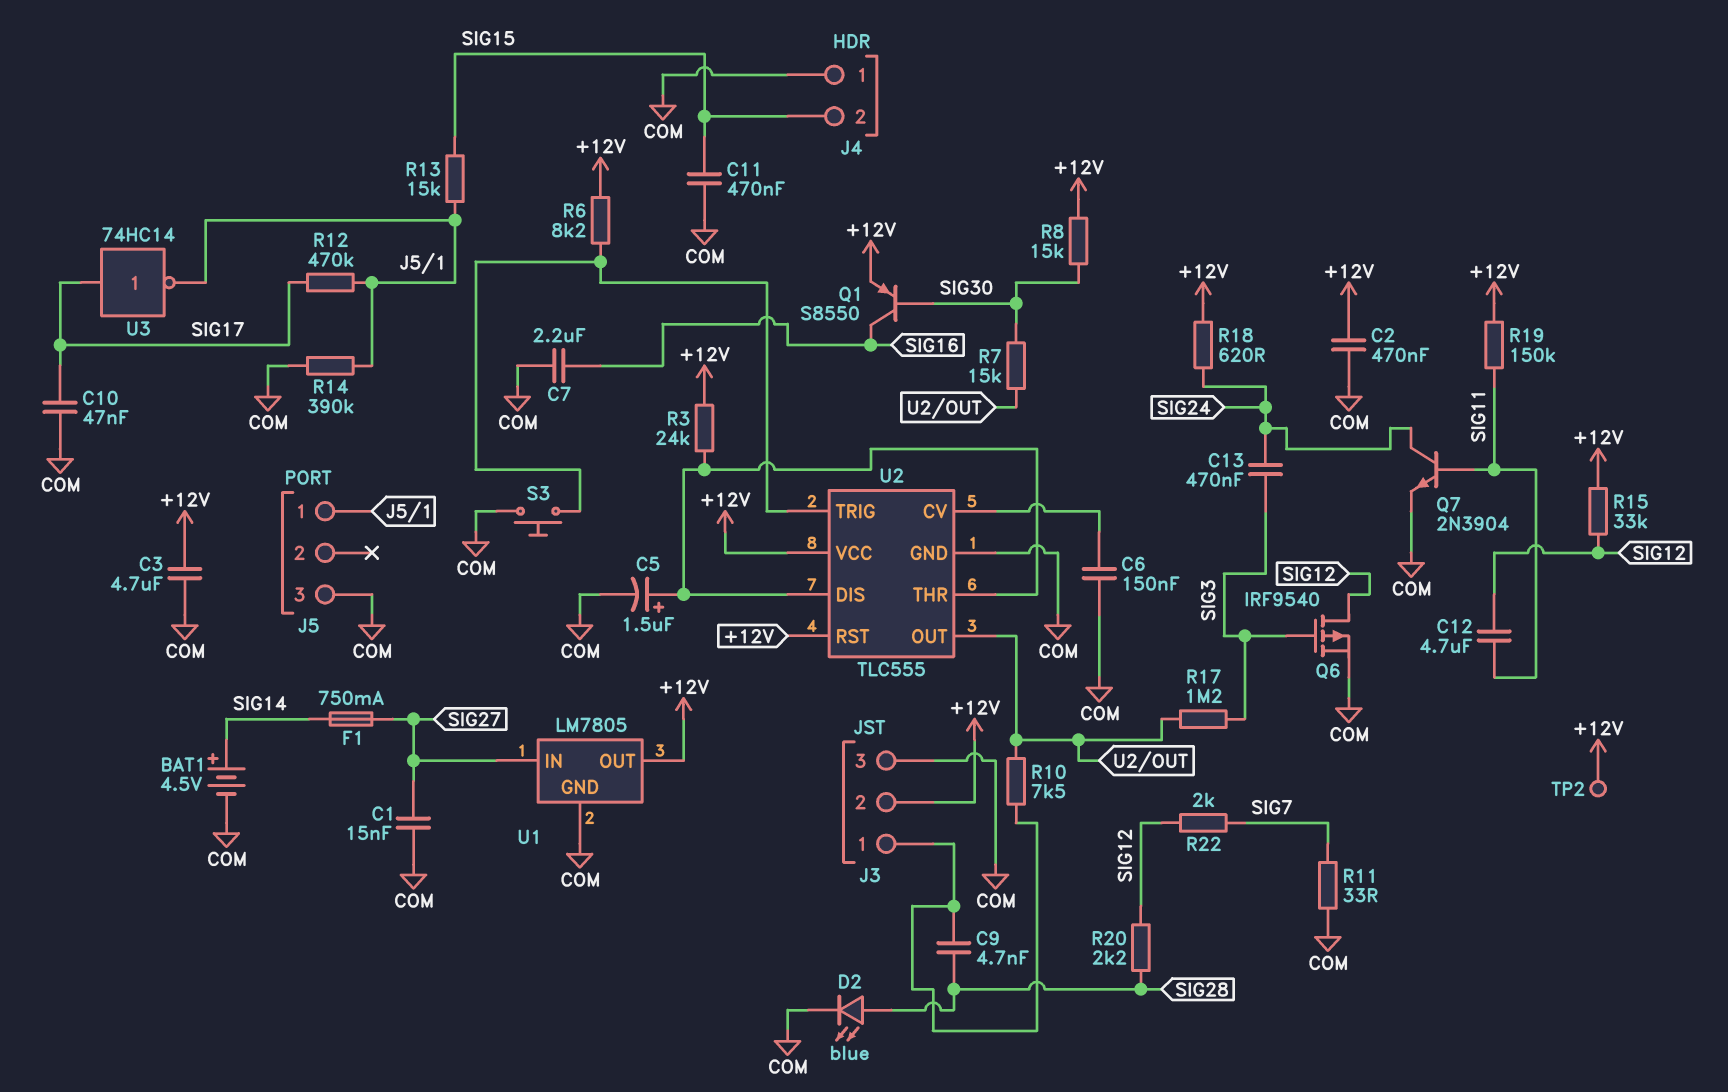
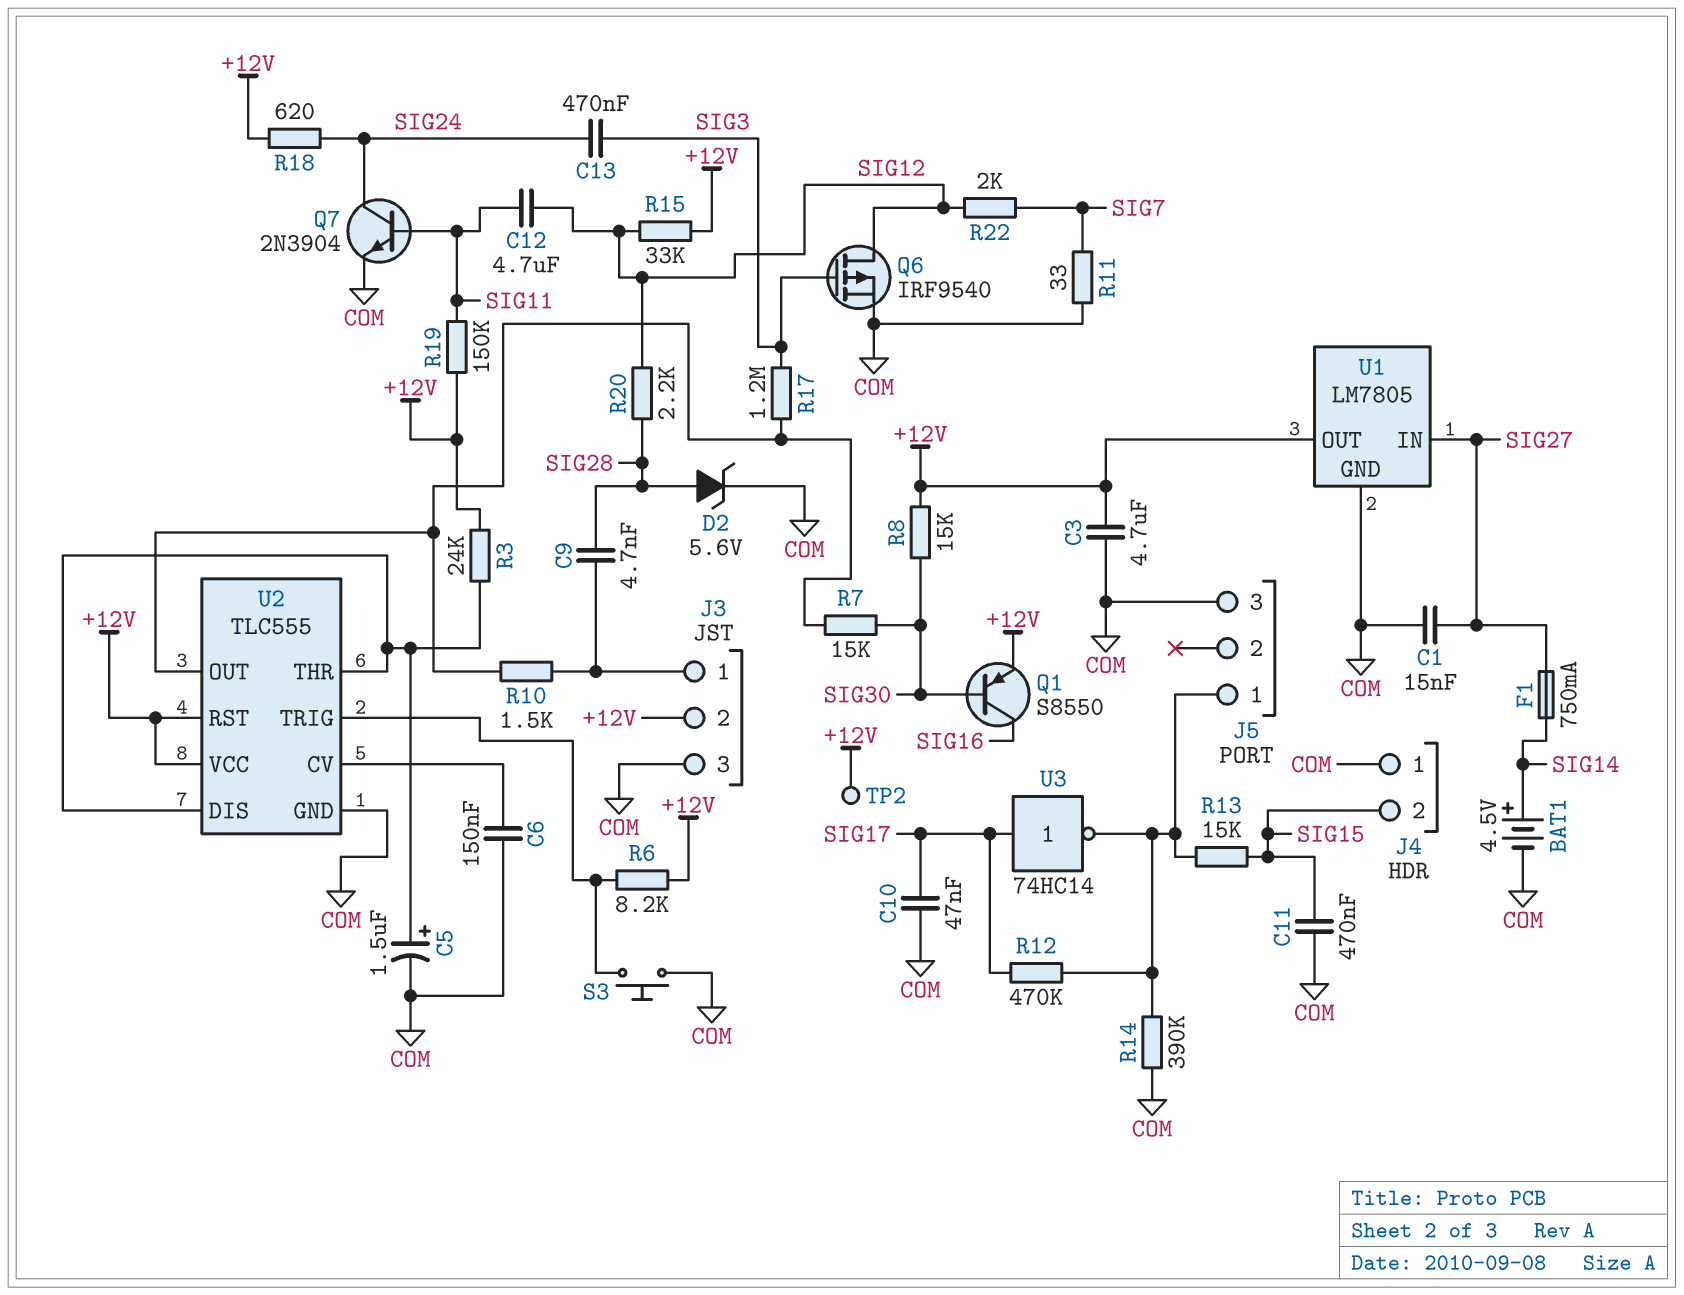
C2: 470nF (+12V, COM) -> none
C7: 2.2uF (COM, SIG16) -> none
D2: LED blue (A SIG28, K COM) -> zener 5.6V (A SIG28, K COM)
R10: 7.5k (J3/1, U2/OUT) -> 1.5k (J3/1, U2/OUT)

